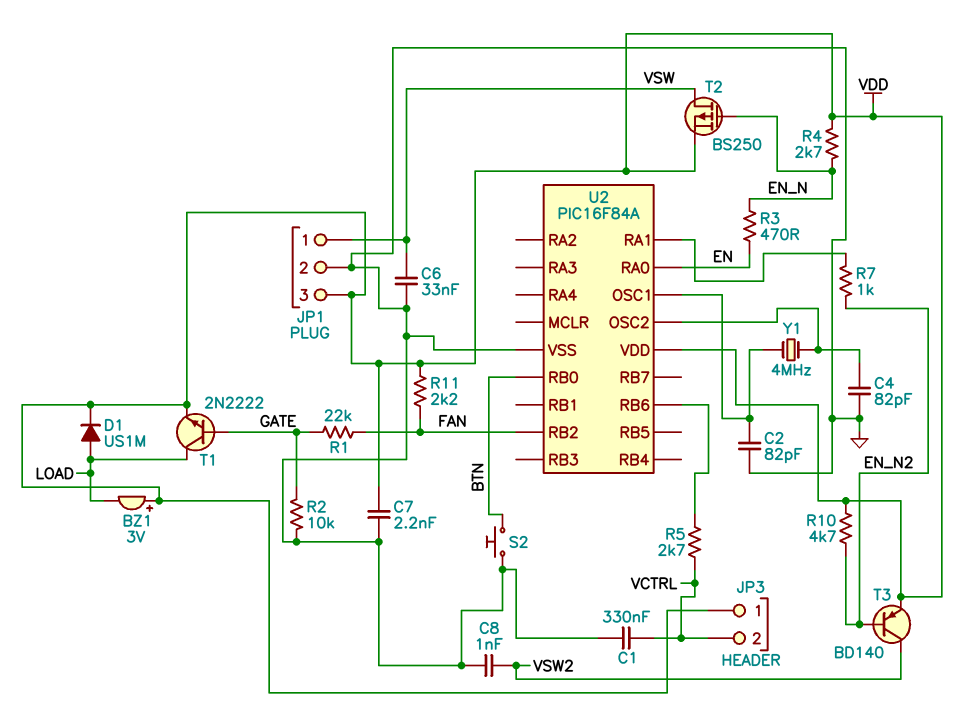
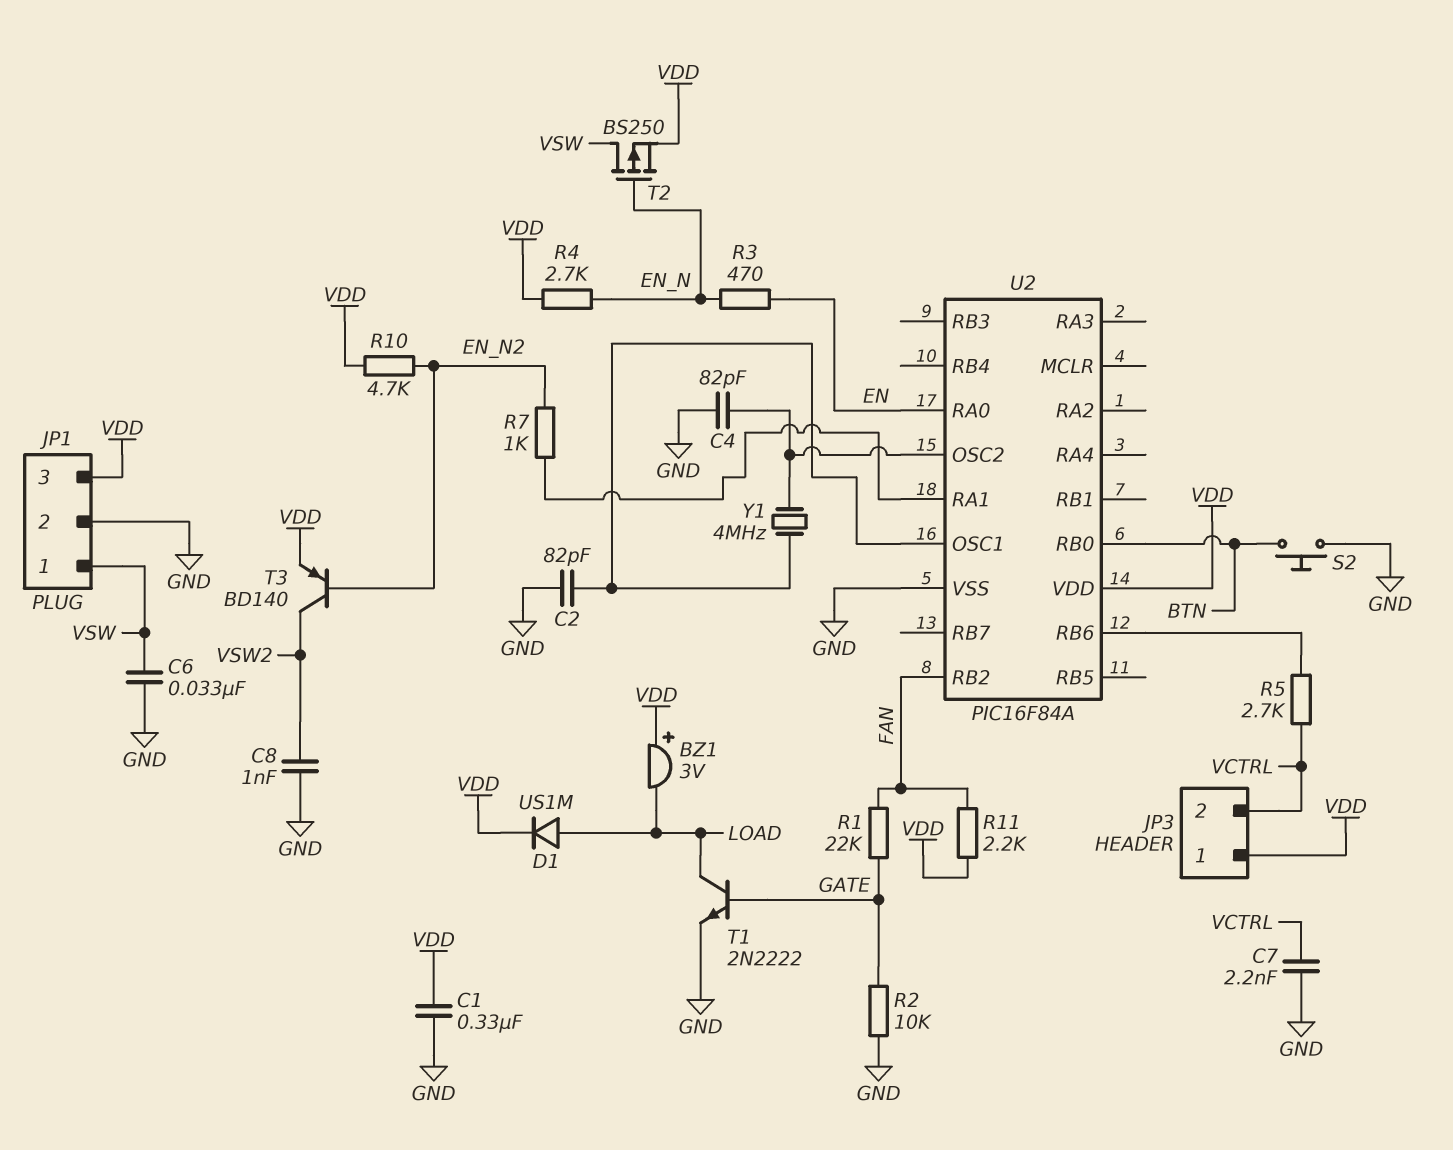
C1: 330nF (GND, VCTRL) -> 330nF (GND, VDD)
C7: 2.2nF (GND, VDD) -> 2.2nF (GND, VCTRL)
T1: NPN 2N2222 (B GATE, C LOAD, E VDD) -> NPN 2N2222 (B GATE, C LOAD, E GND)

